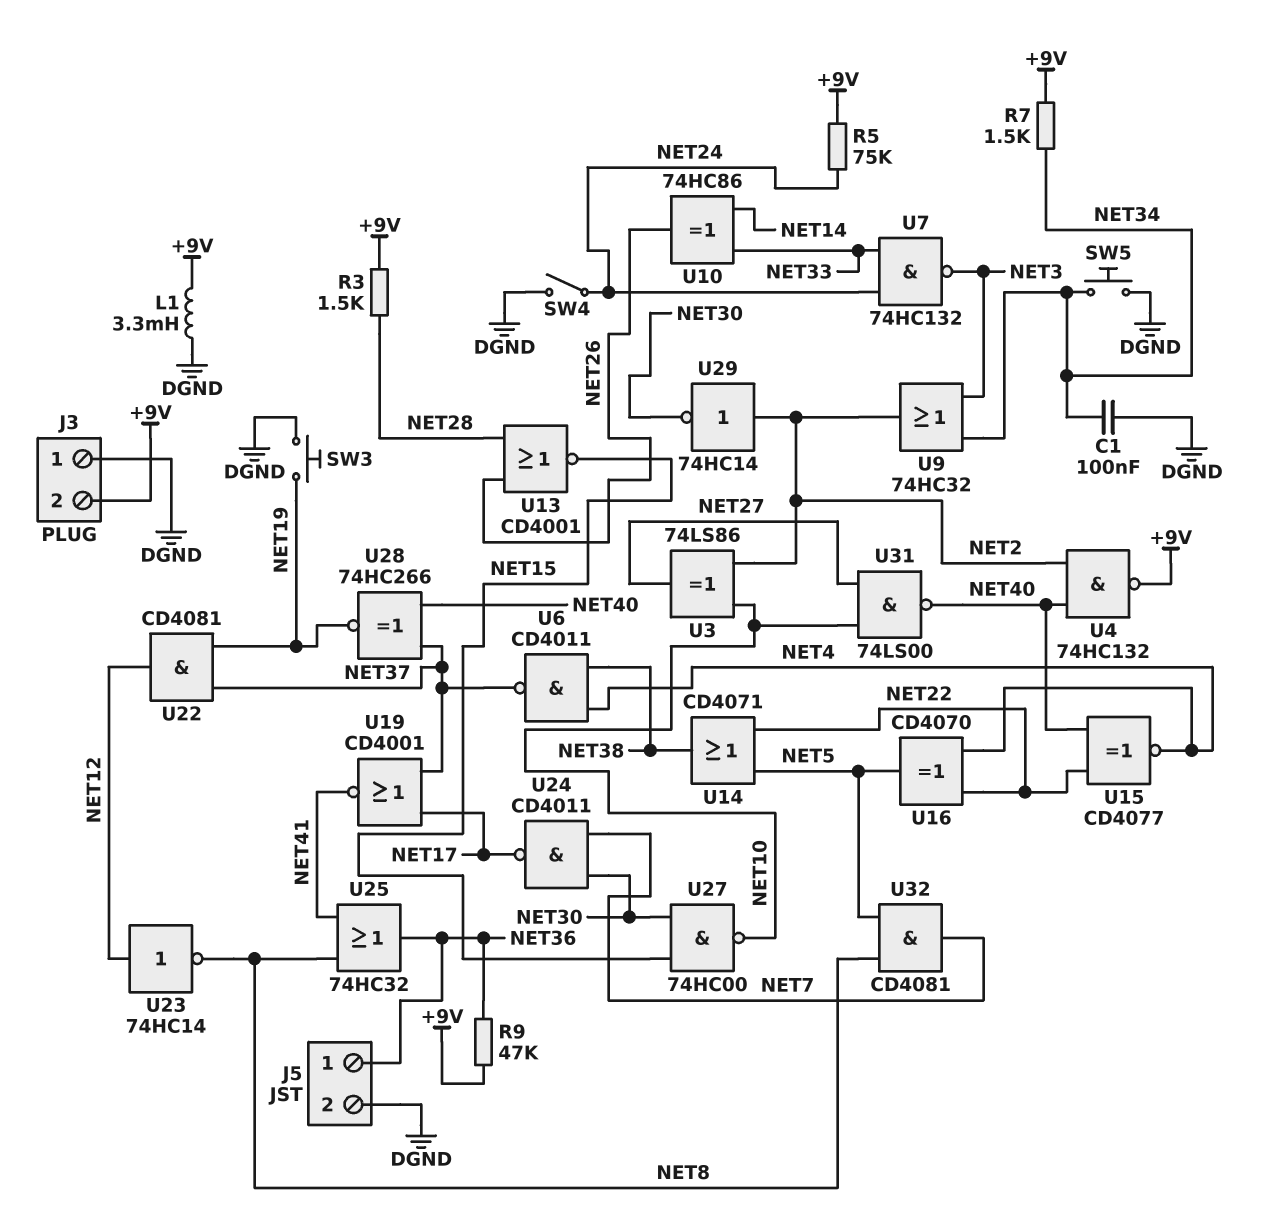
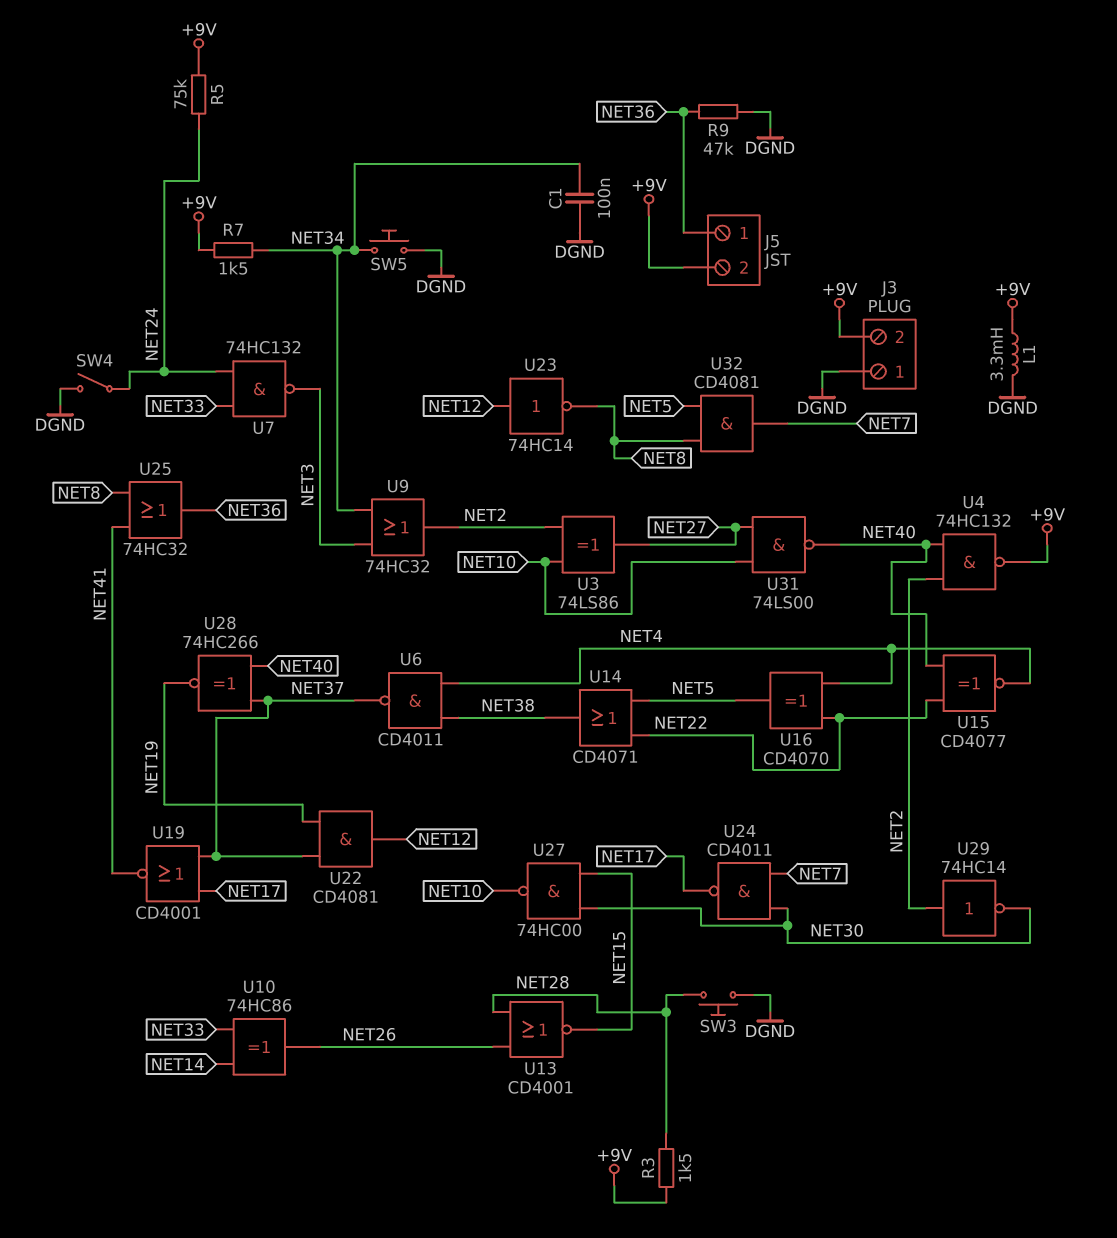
J5 pin 2: DGND -> +9V
R9: 47k (+9V, NET36) -> 47k (DGND, NET36)
SW3: button (DGND, NET19) -> button (DGND, NET28)

